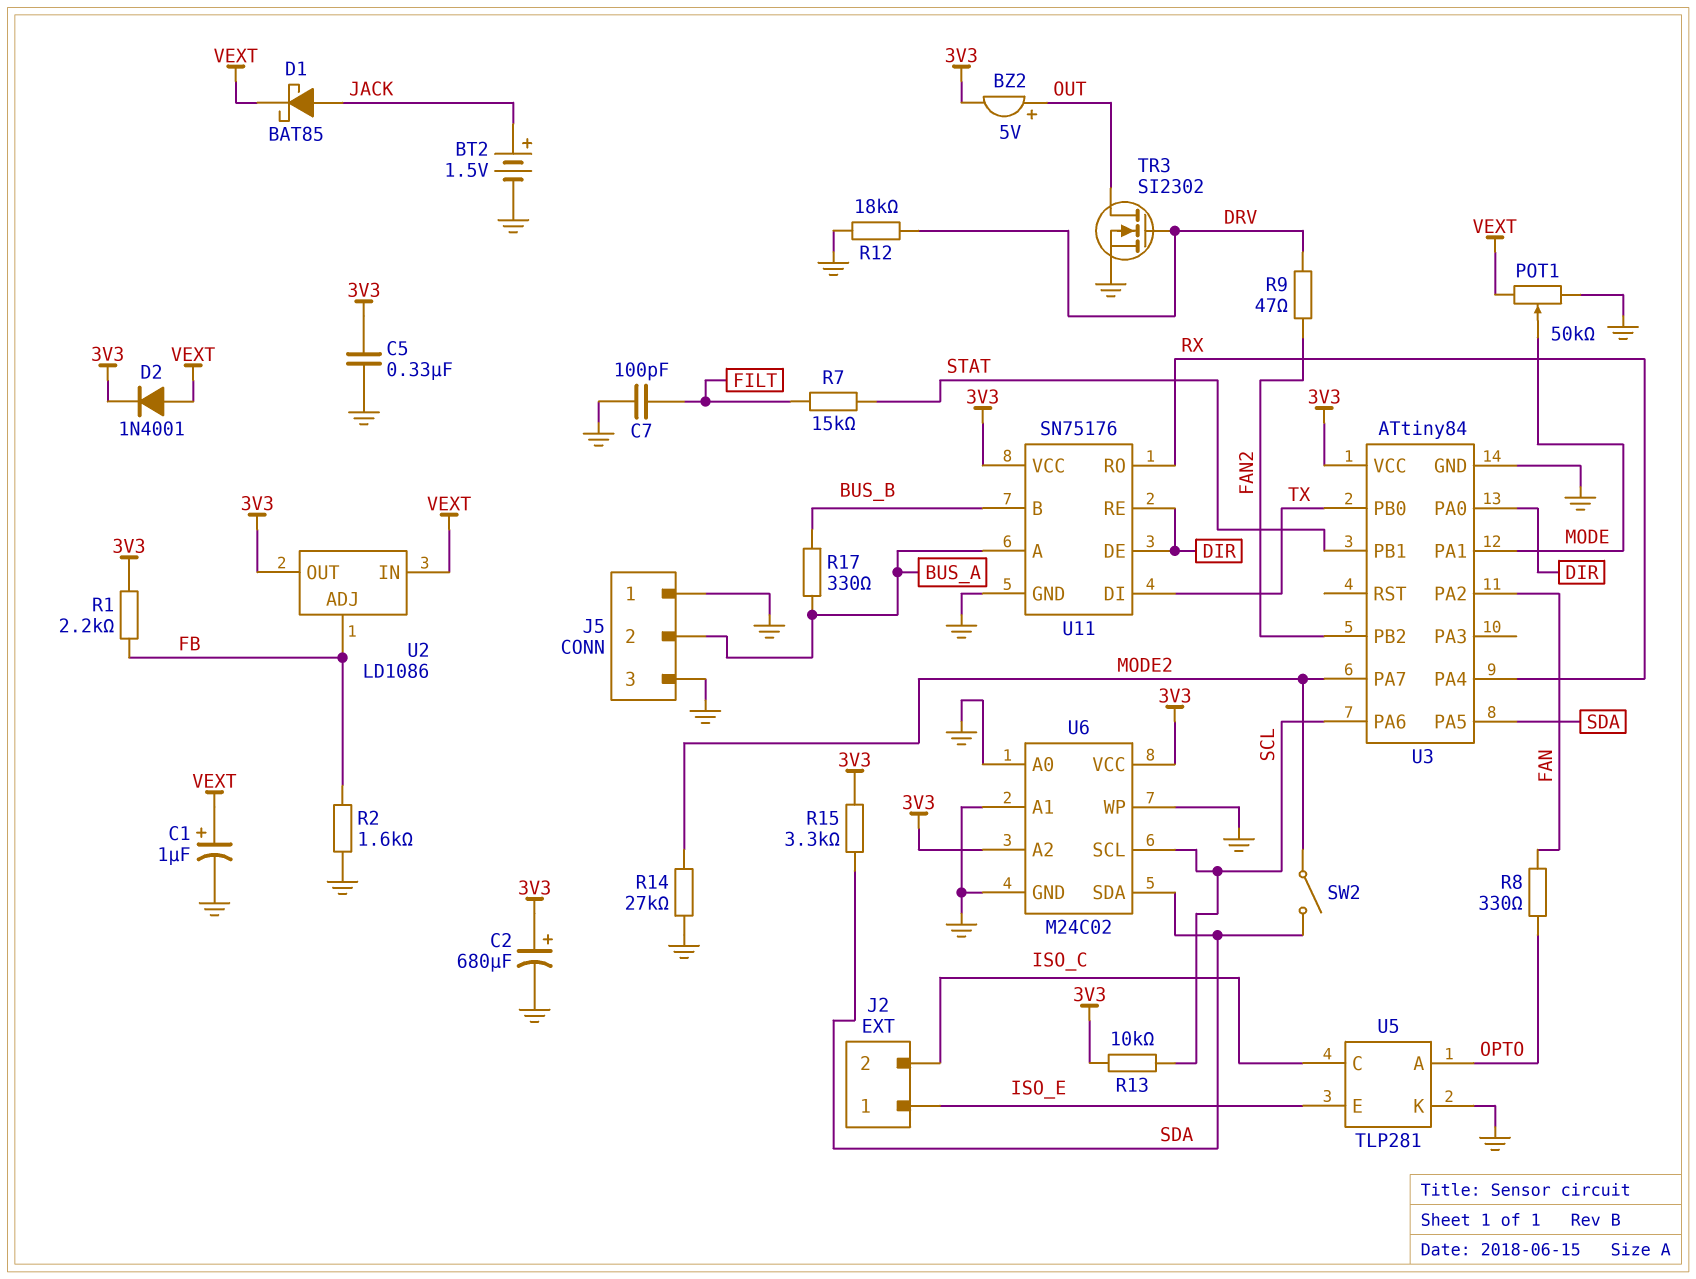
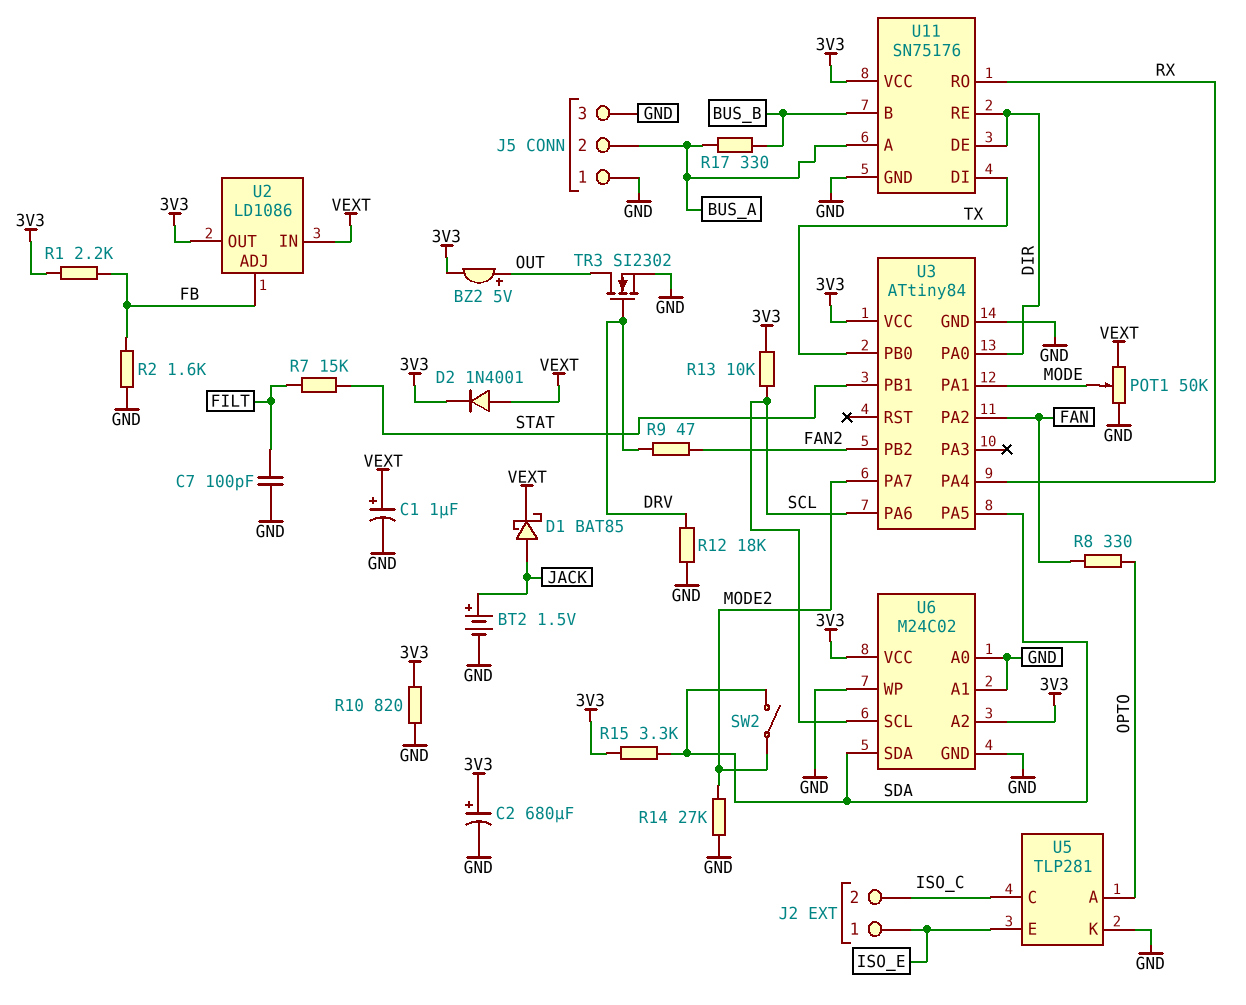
C5: 330nF (3V3, GND) -> none
R10: none -> 820 (3V3, GND)

